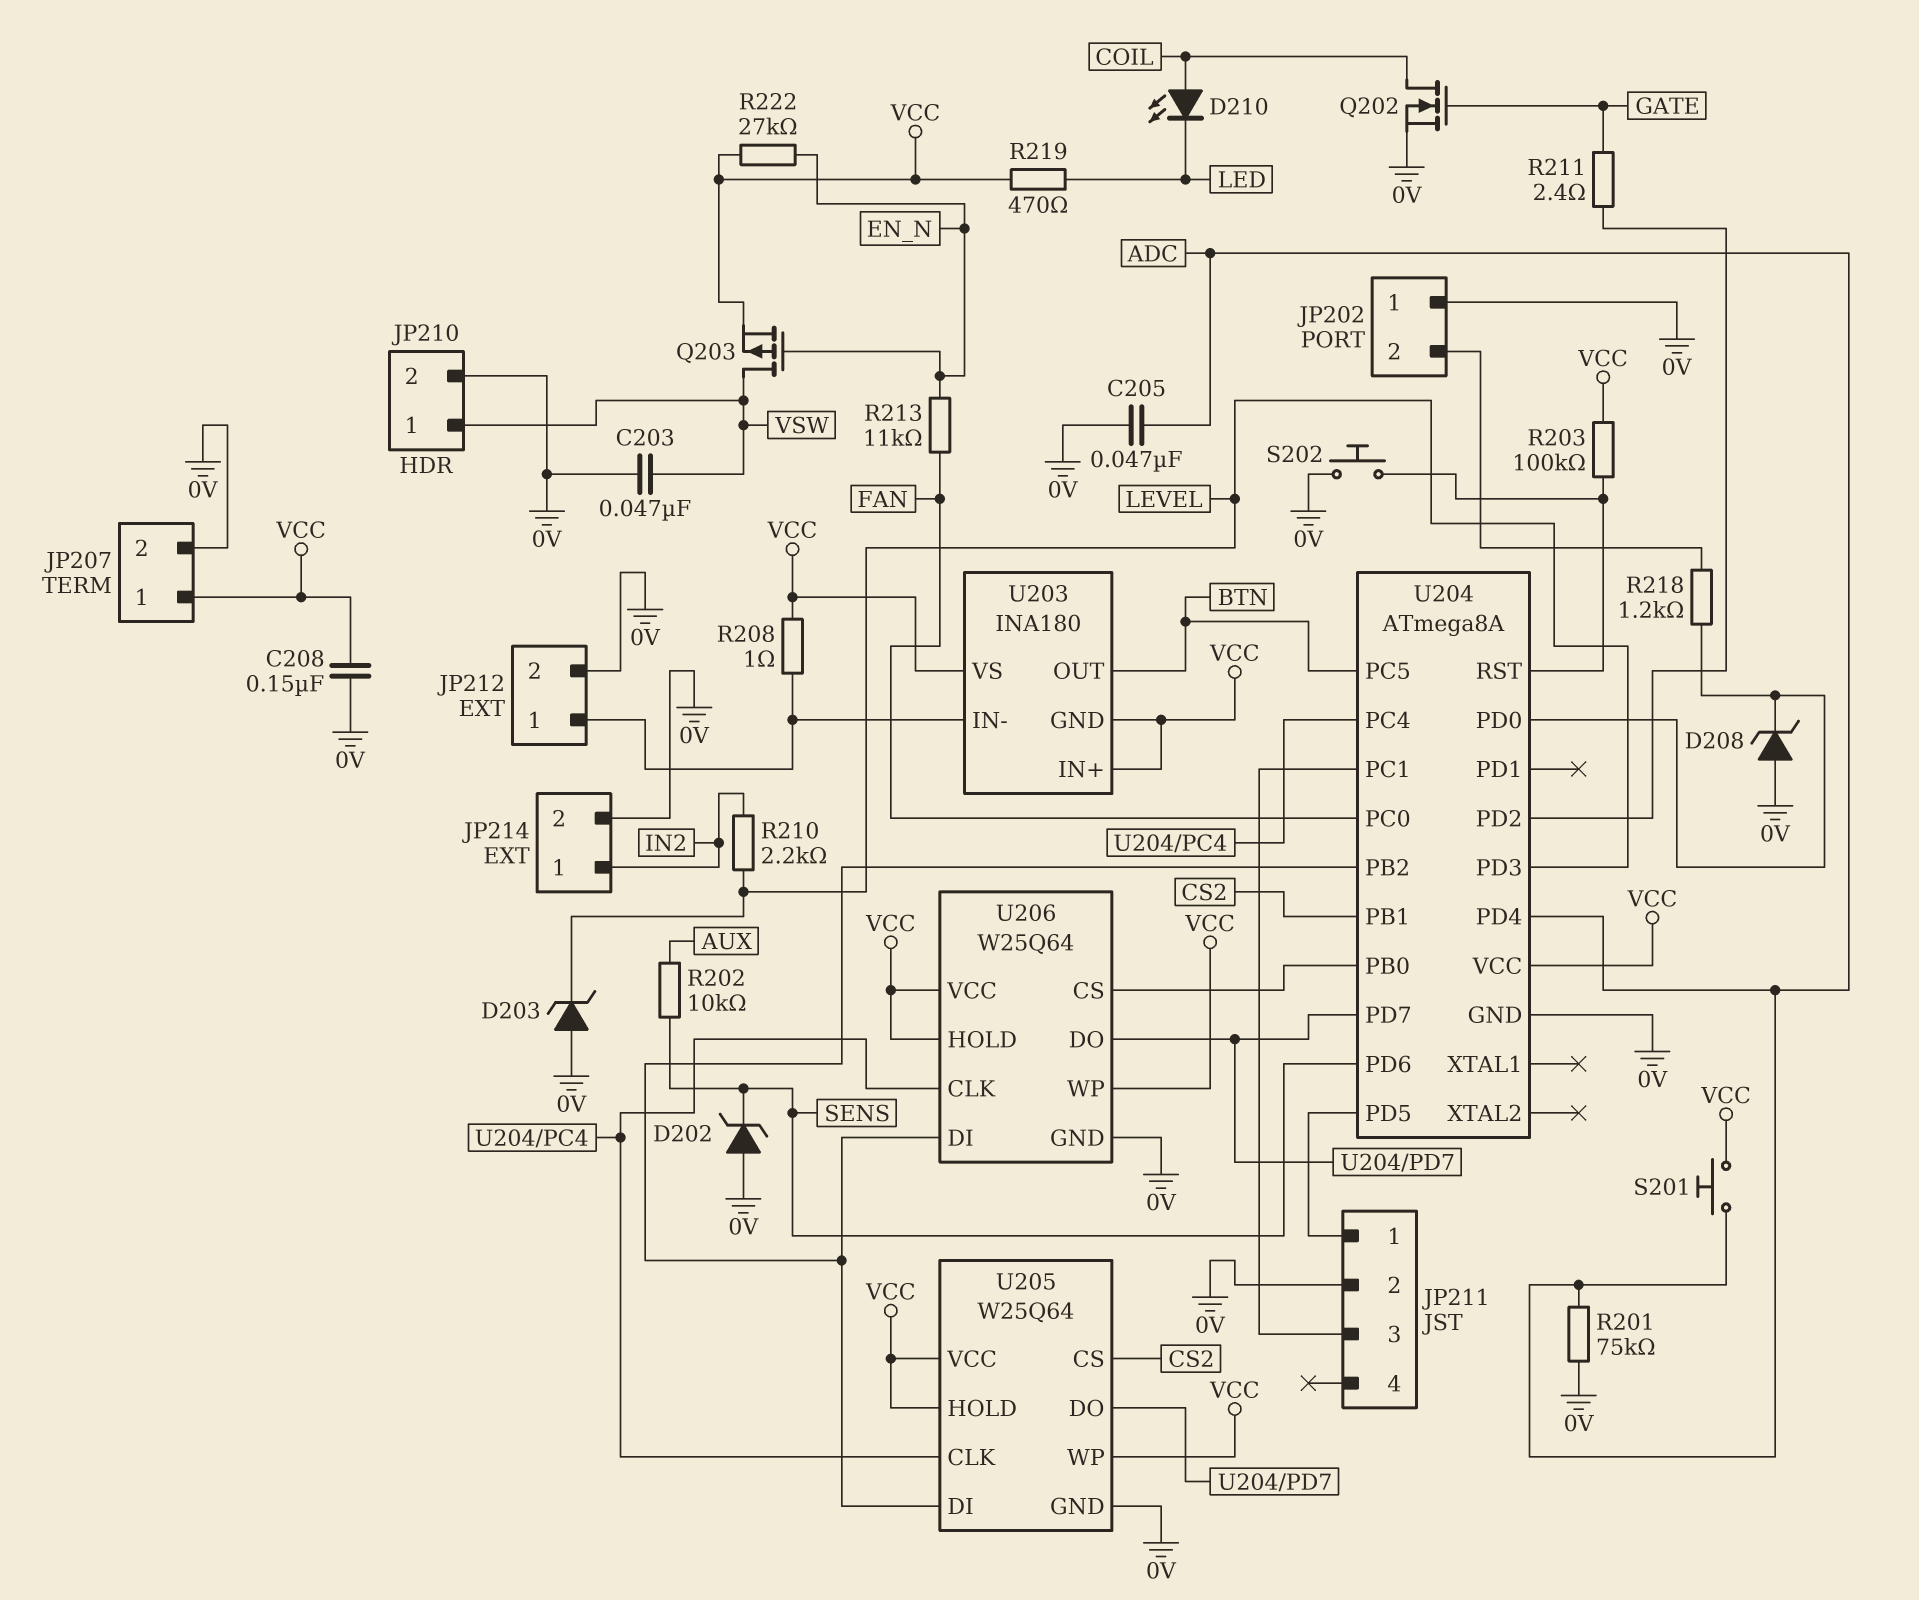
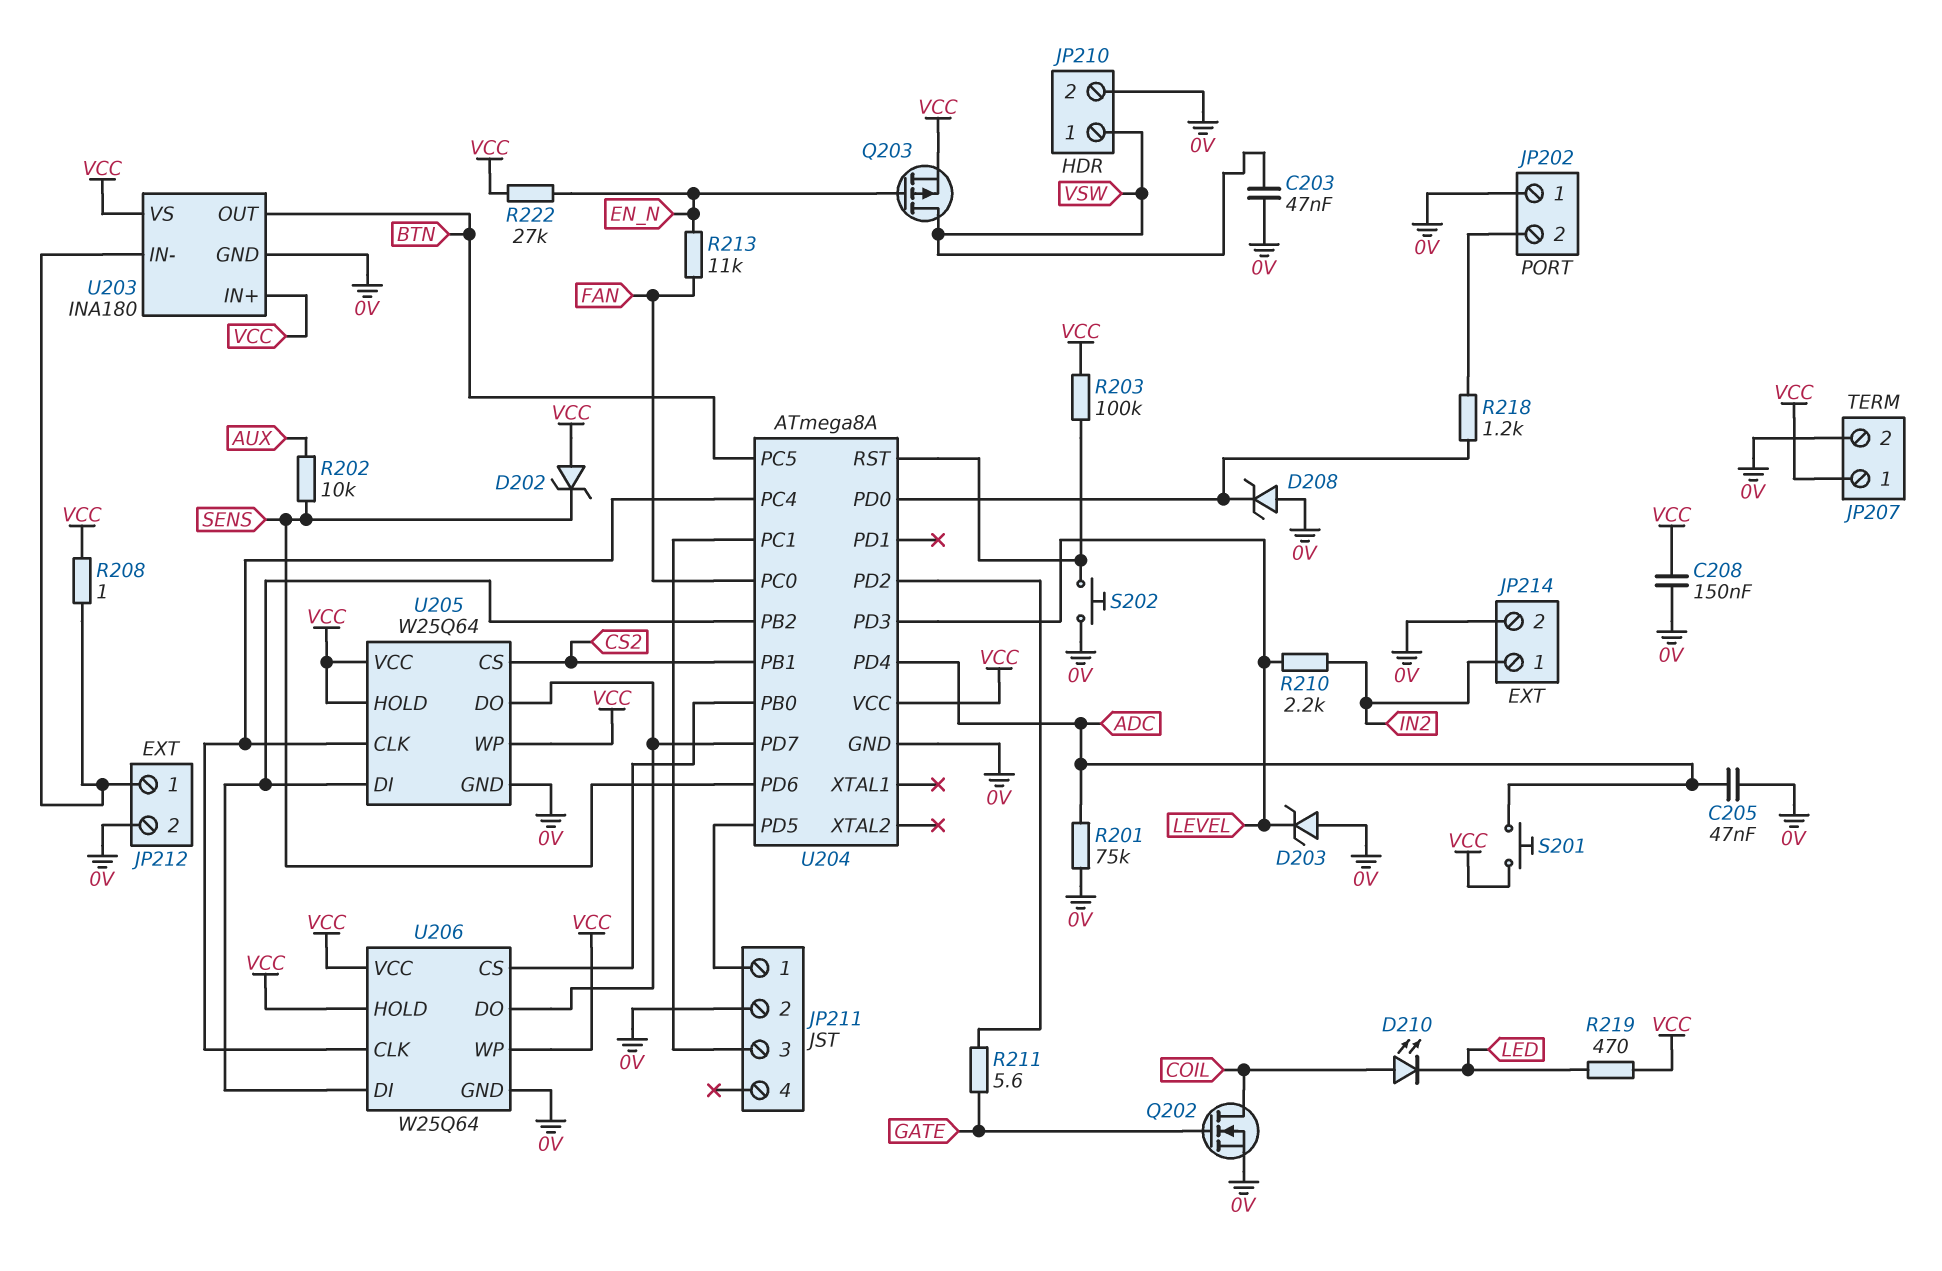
D202: zener (A 0V, K SENS) -> zener (A VCC, K SENS)
R211: 2.4 (GATE, U204/PD2) -> 5.6 (GATE, U204/PD2)
U203 pin GND: VCC -> 0V

